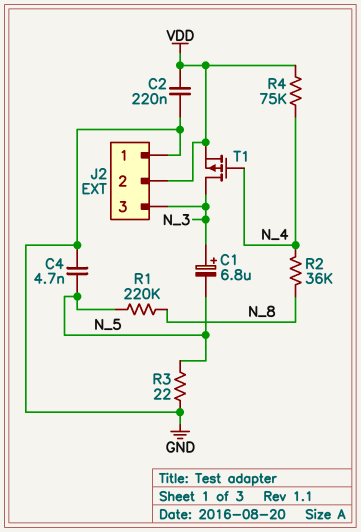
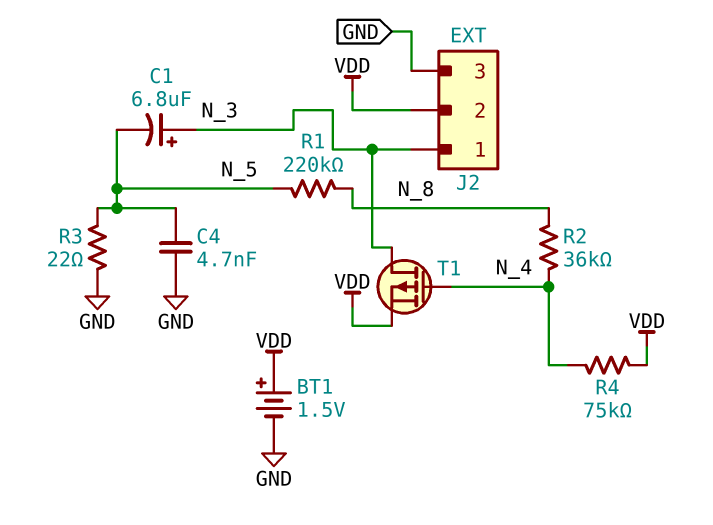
BT1: none -> 1.5V (plus VDD, minus GND)
C2: 220nF (GND, VDD) -> none
J2 pin 1: GND -> N_3
J2 pin 3: N_3 -> GND

